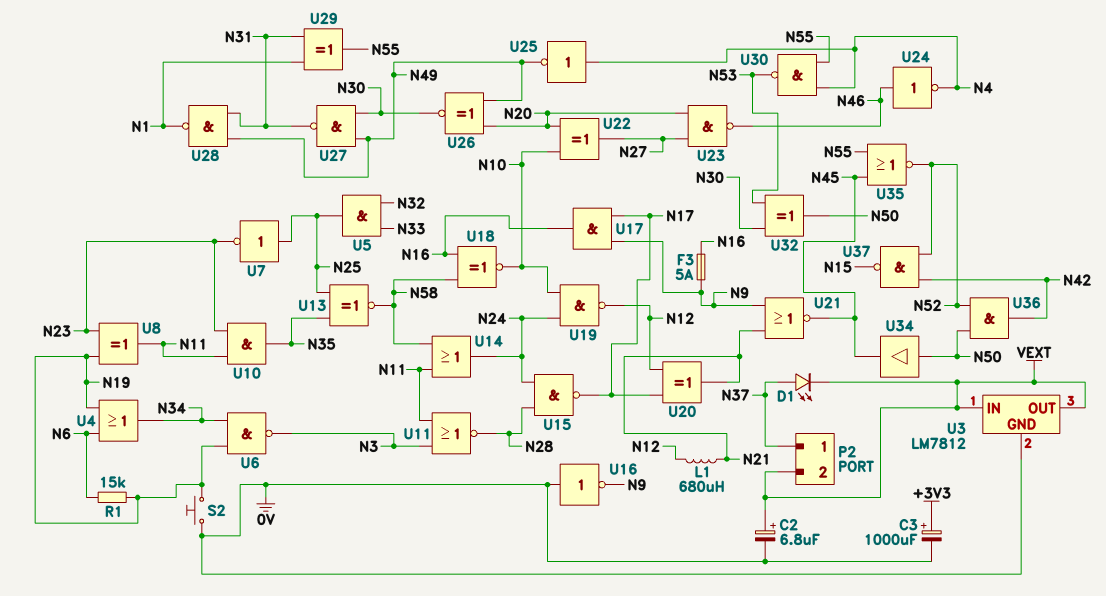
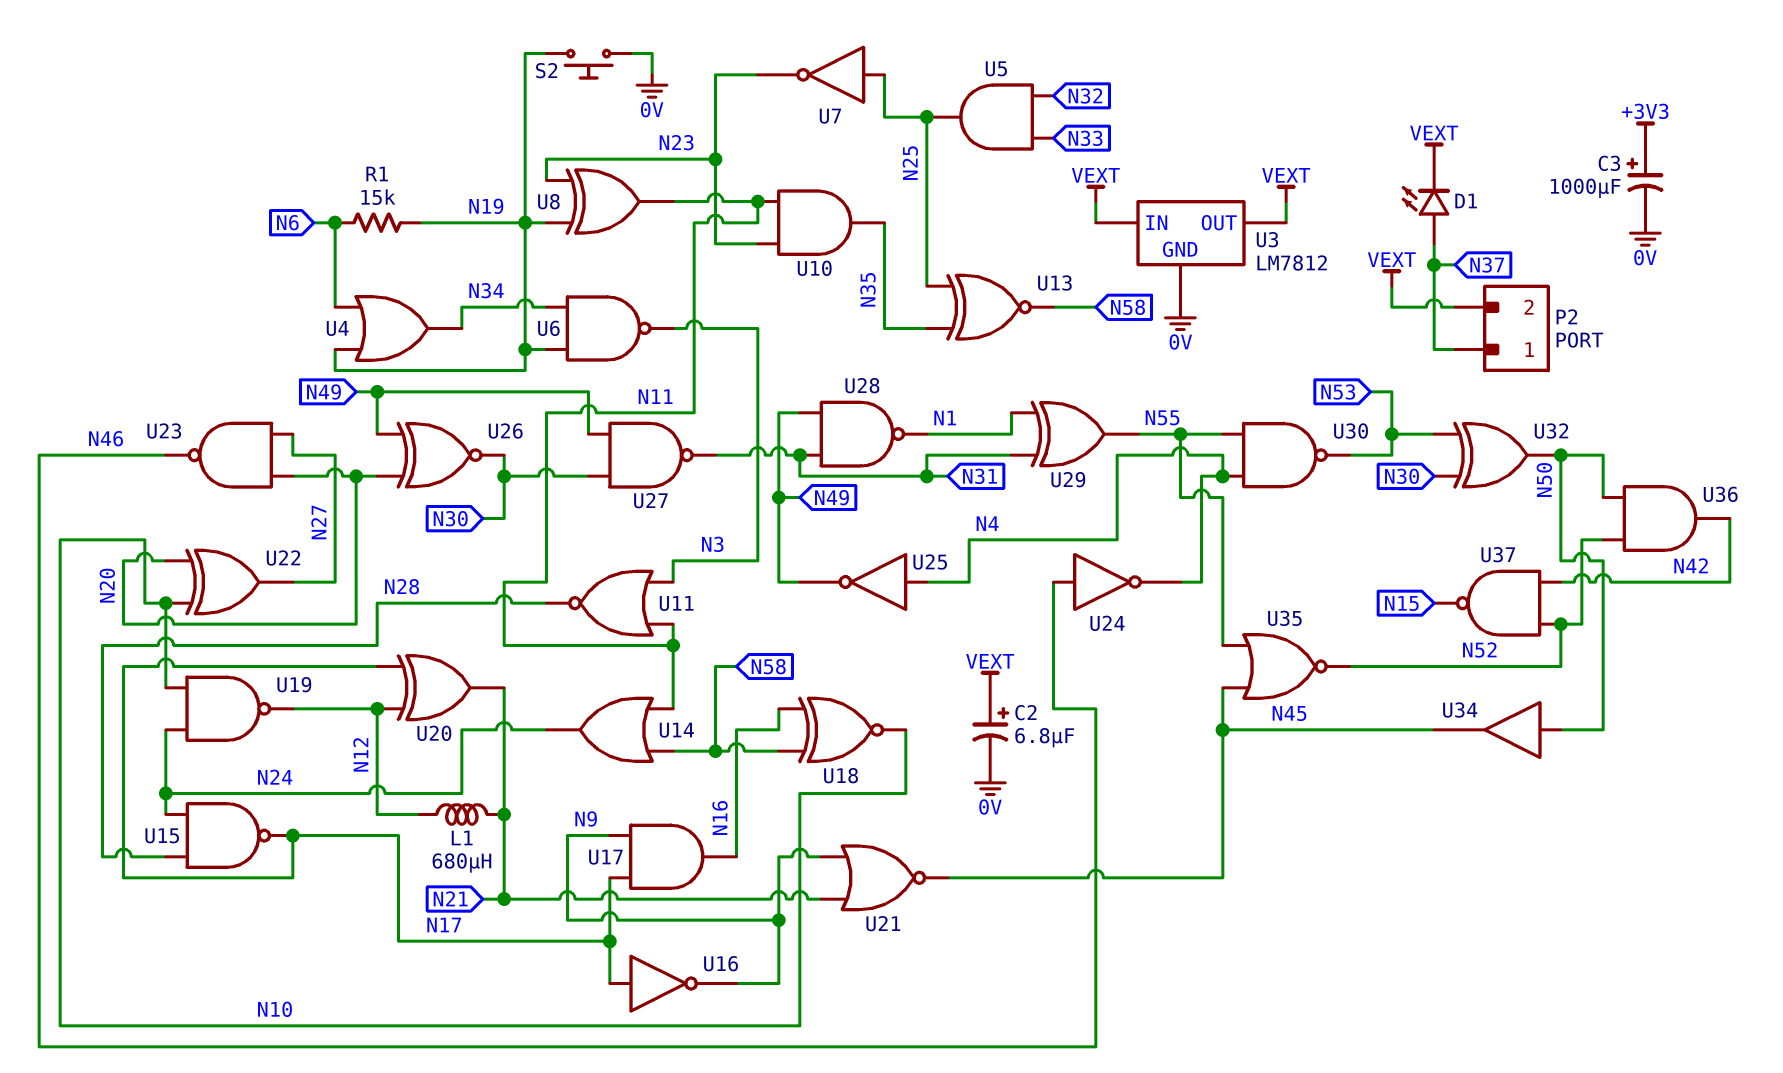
F3: 5A (N9, N16) -> none
U16: NOT (in 0V, out N9) -> NOT (in N17, out N9)

